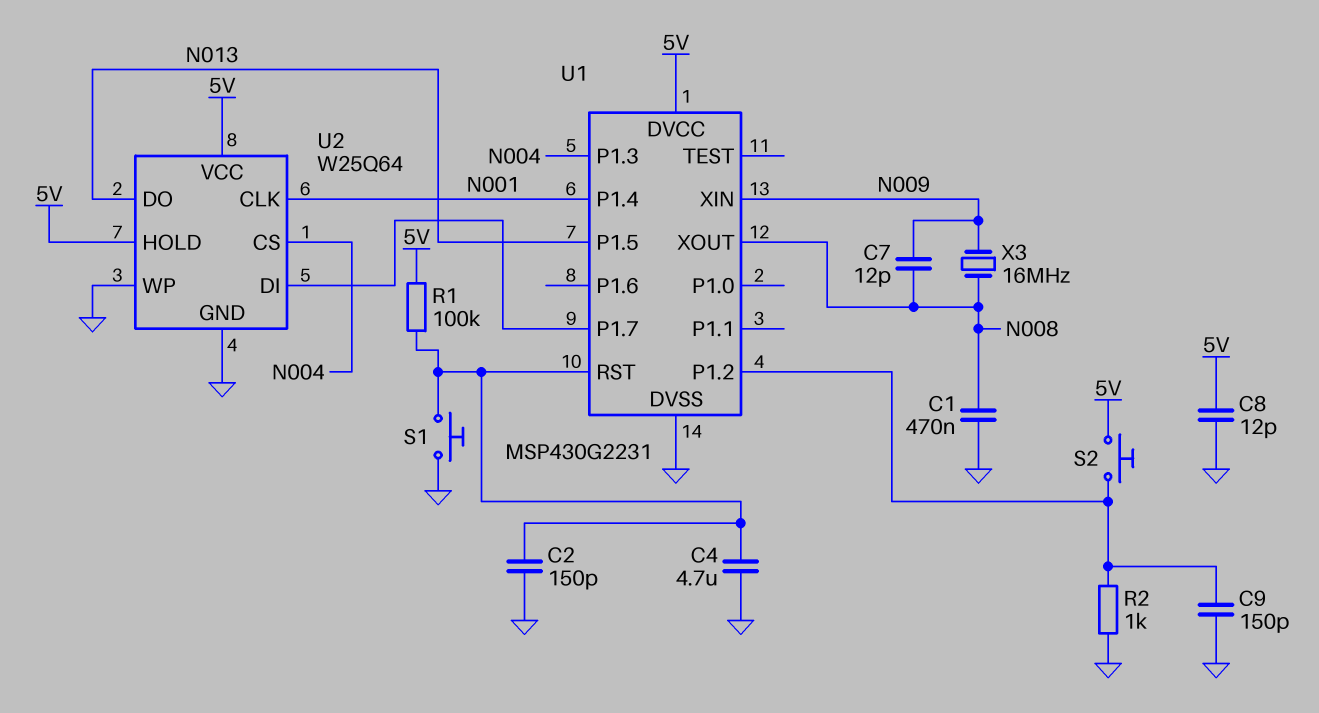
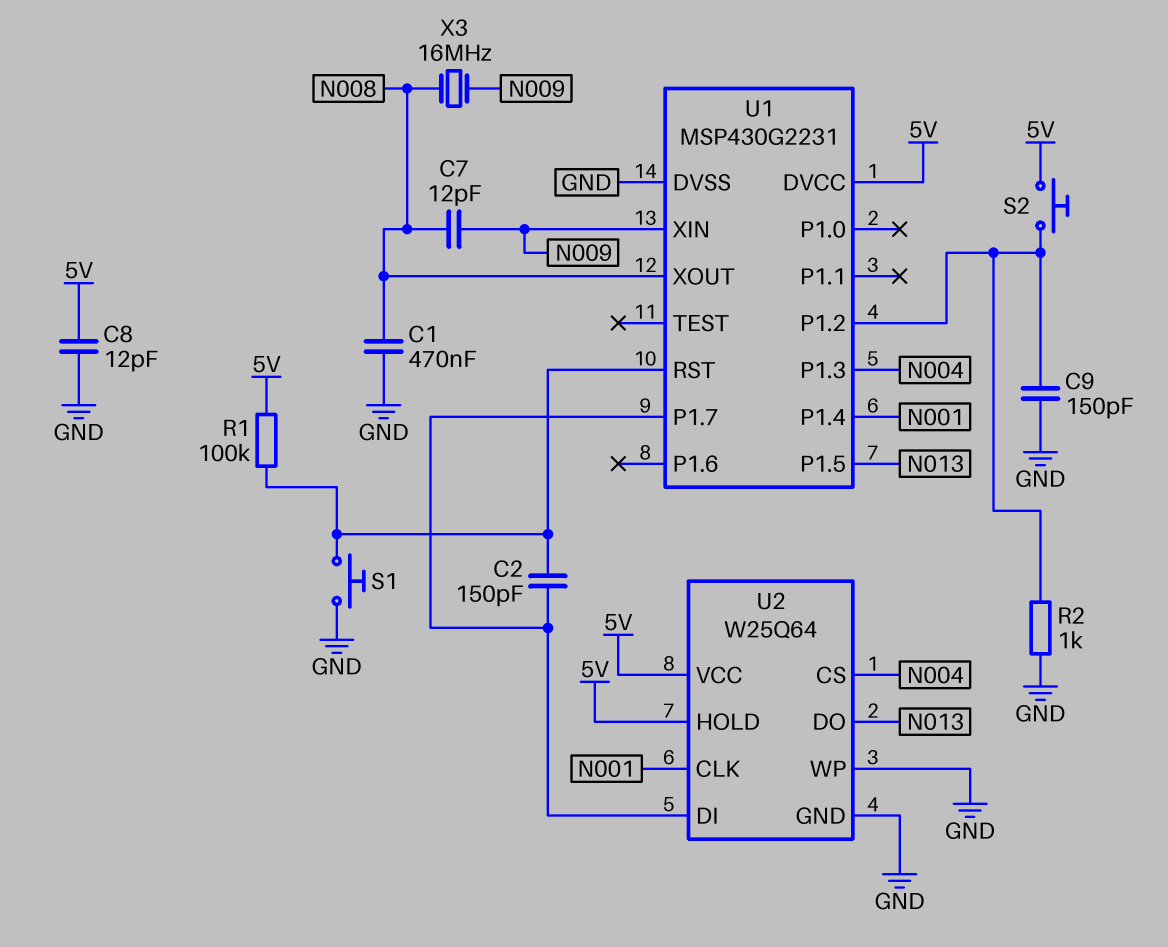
C2: 150pF (GND, U1/RST) -> 150pF (U1/P1.7, U1/RST)
C4: 4.7uF (GND, U1/RST) -> none

